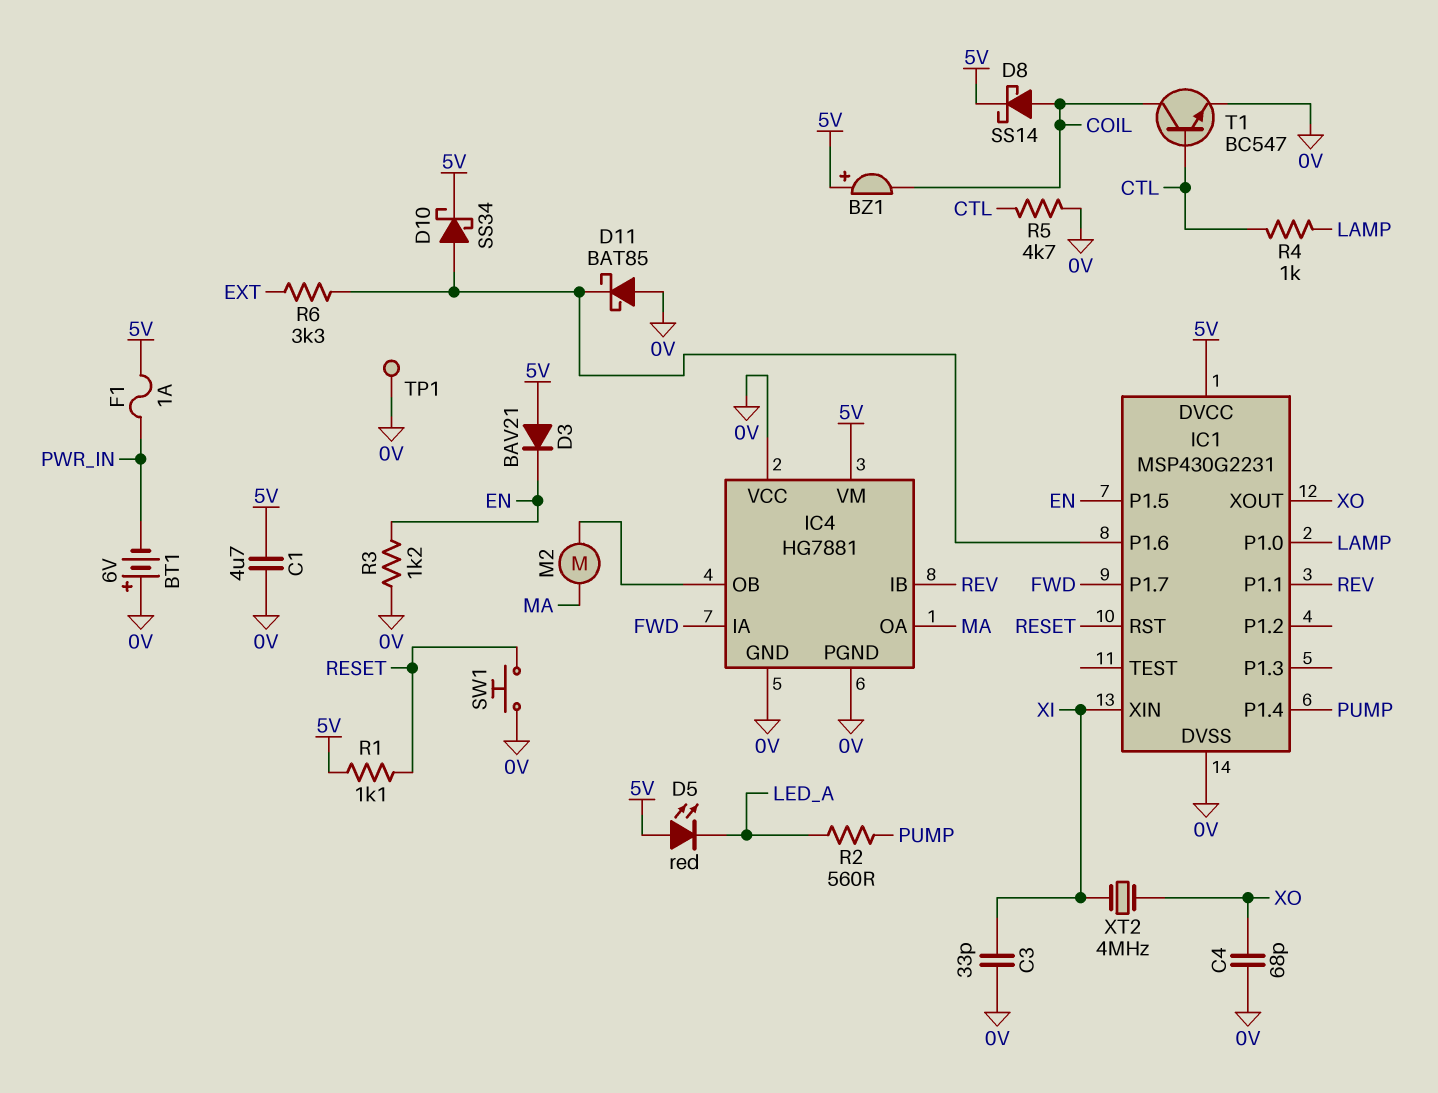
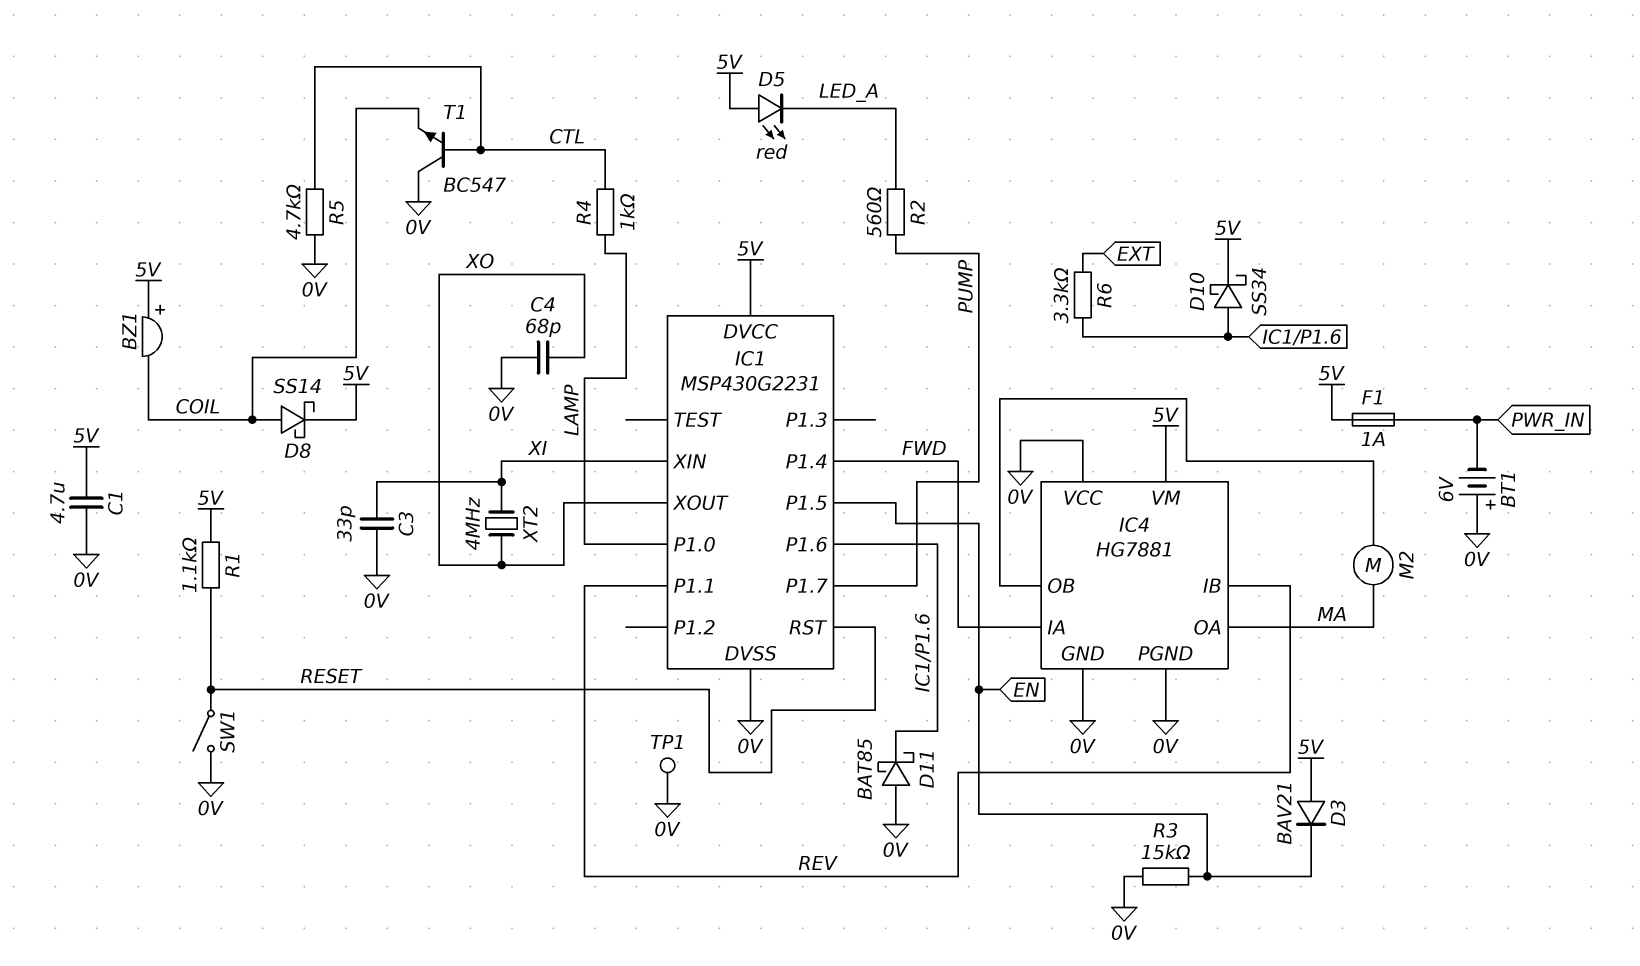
IC1 pin P1.4: PUMP -> FWD
IC1 pin P1.7: FWD -> PUMP
R3: 1.2k (0V, EN) -> 15k (0V, EN)
SW1: button (0V, RESET) -> switch (0V, RESET)
T1: NPN BC547 (B CTL, C COIL, E 0V) -> NPN BC547 (B CTL, C 0V, E COIL)

